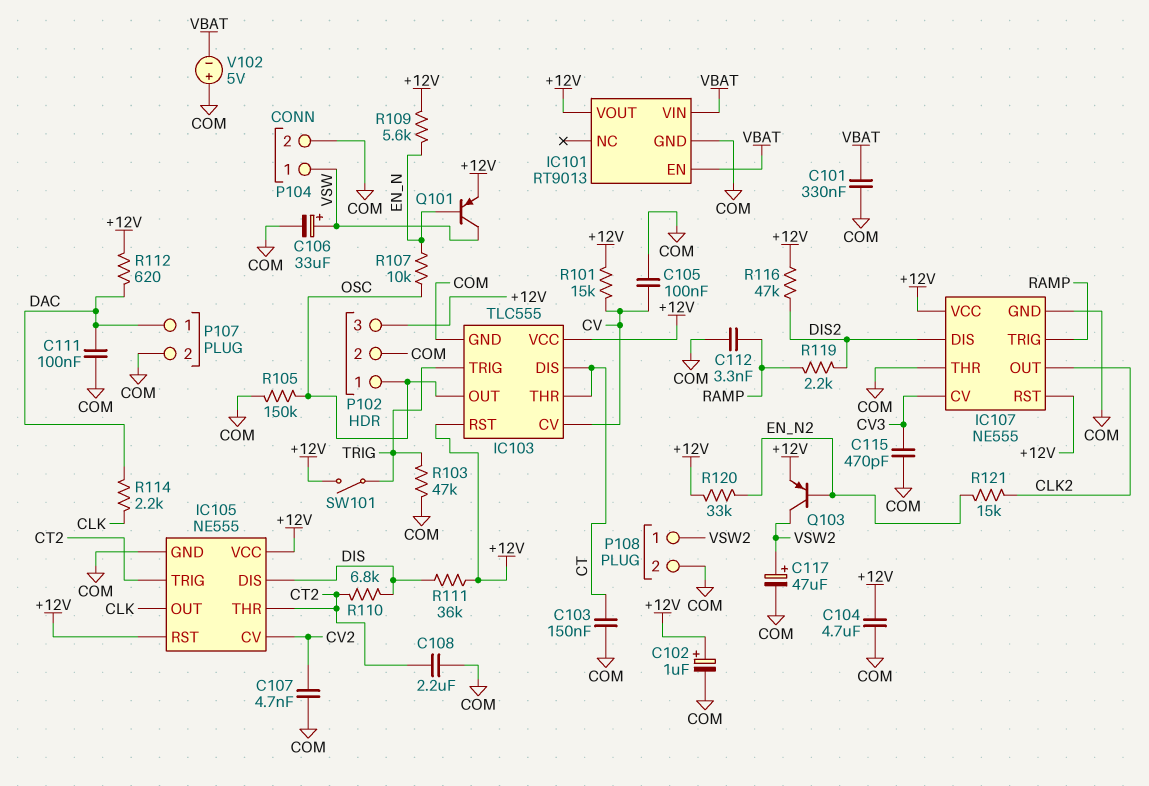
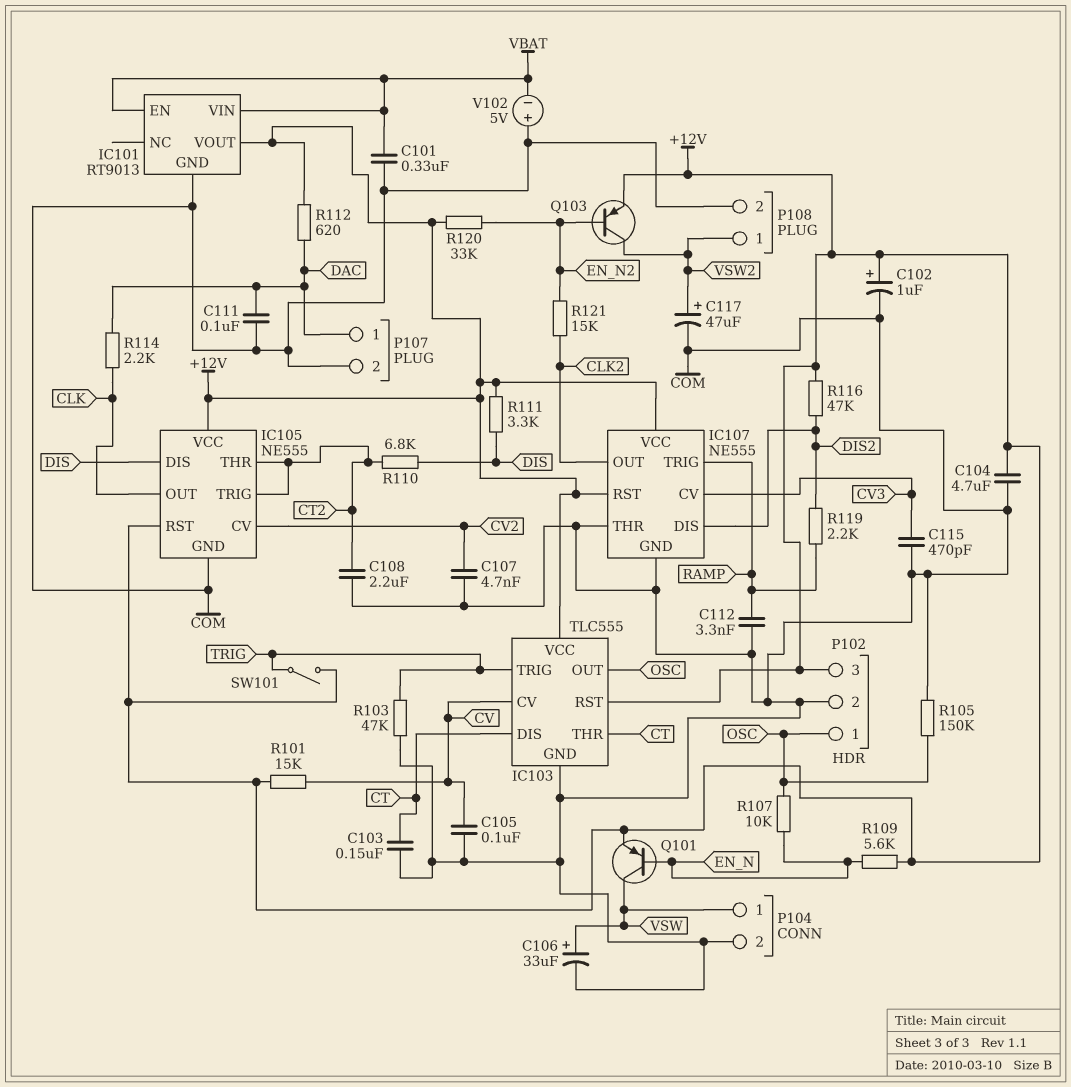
R111: 36k (+12V, DIS) -> 3.3k (+12V, DIS)

